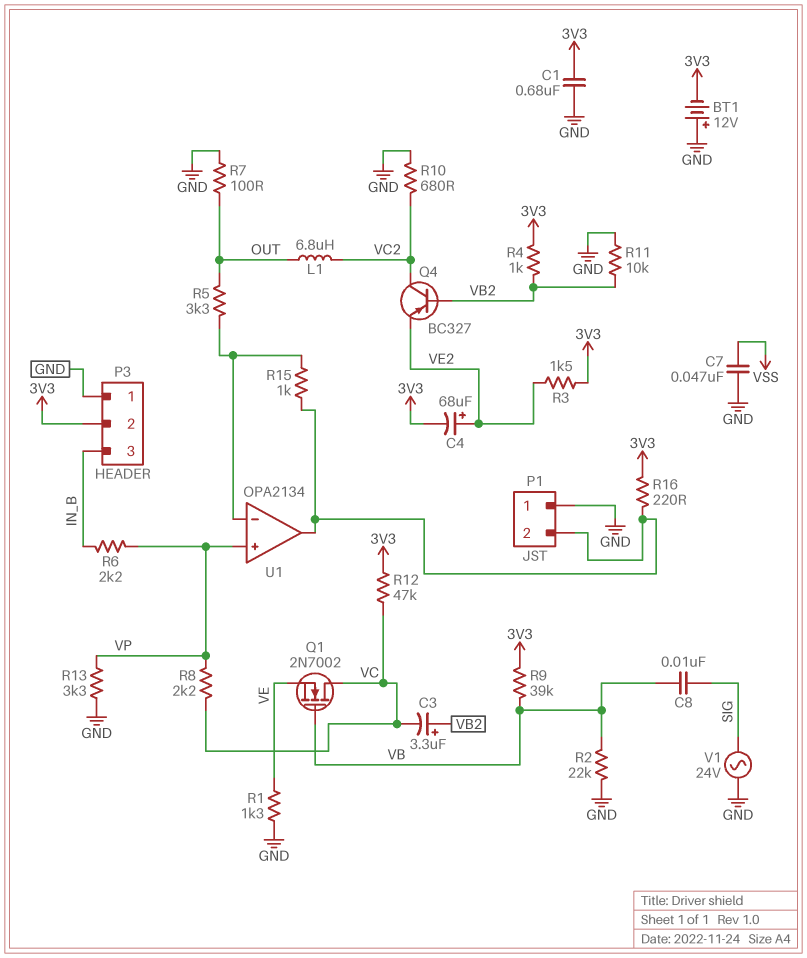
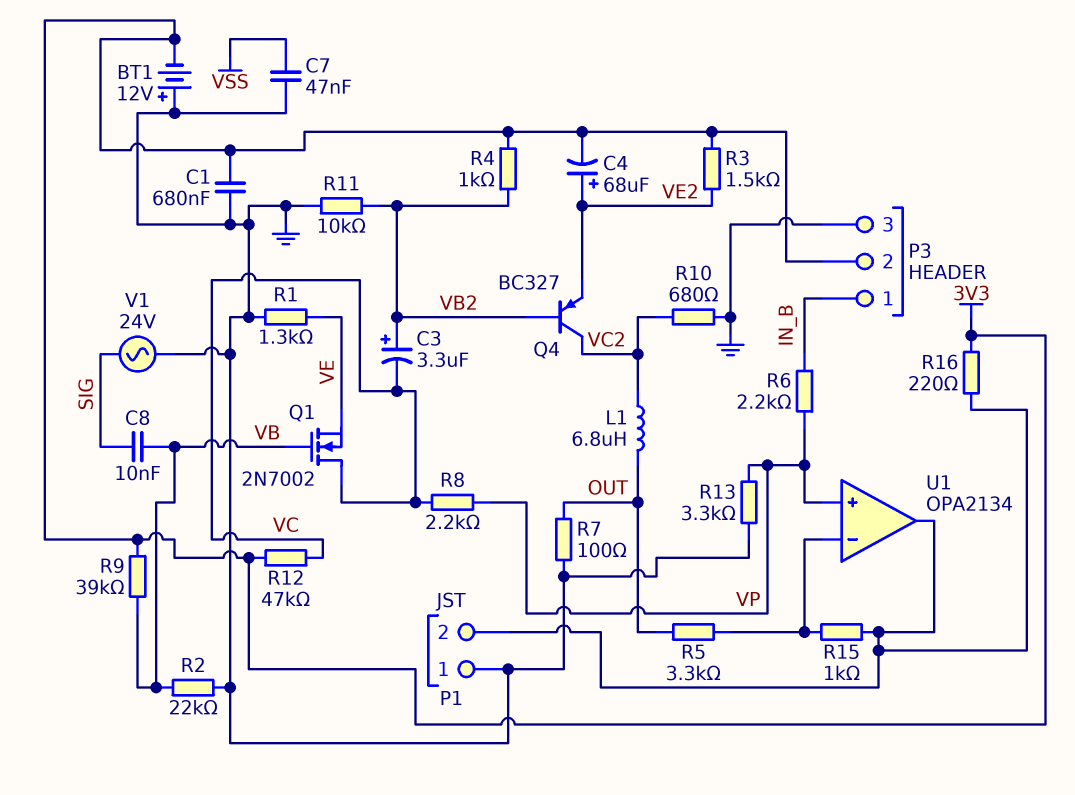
P3 pin 1: GND -> IN_B
P3 pin 3: IN_B -> GND

